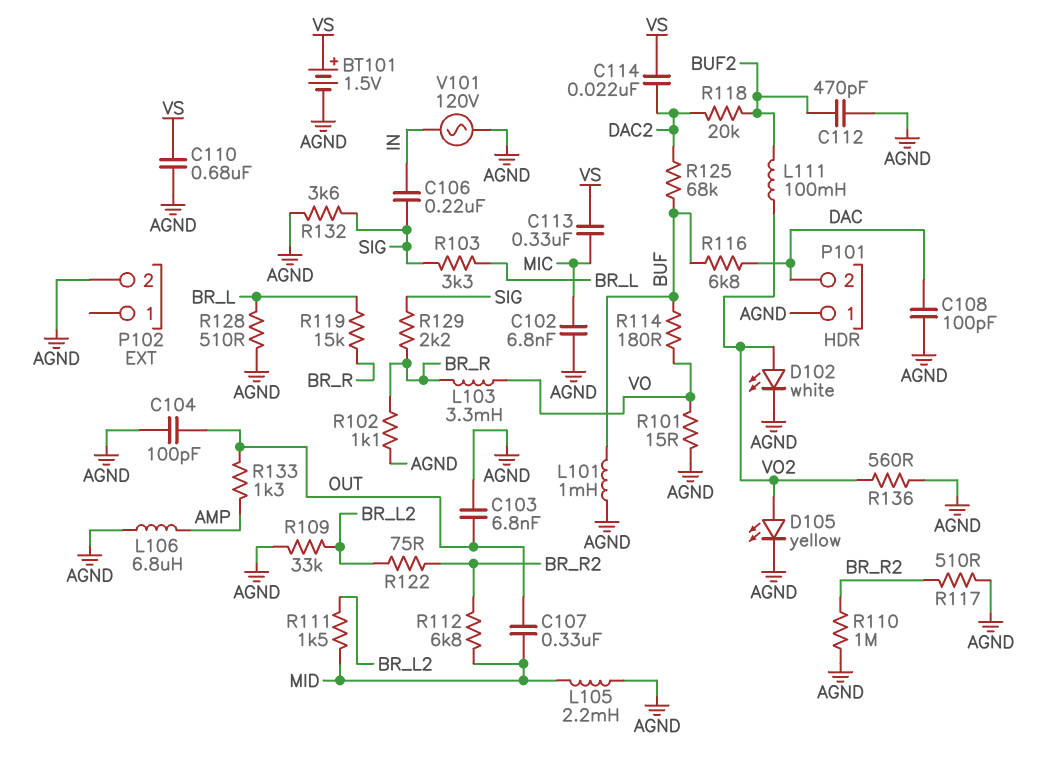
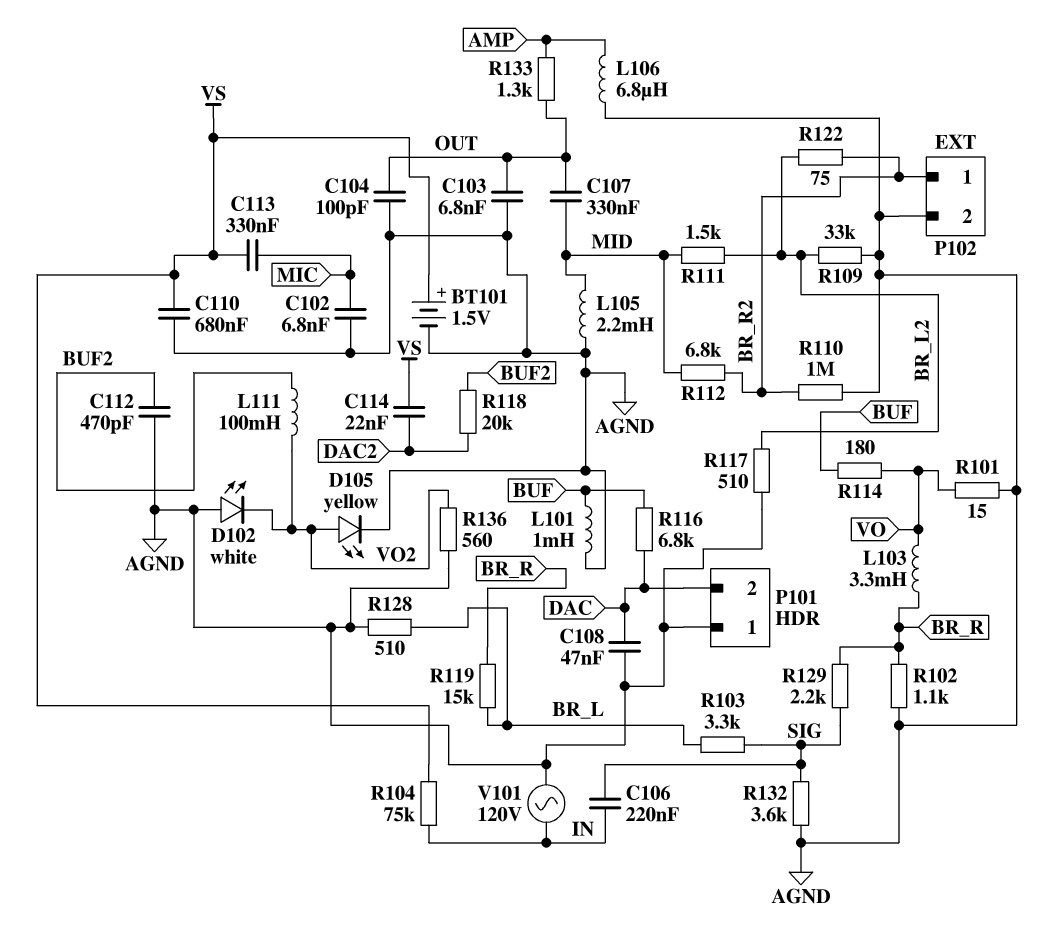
C108: 100pF (AGND, DAC) -> 47nF (AGND, DAC)
D102: LED white (A VO2, K AGND) -> LED white (A AGND, K VO2)
P102 pin 1: none -> BR_R2
R104: none -> 75k (IN, VS)
R117: 510 (AGND, BR_R2) -> 510 (AGND, BR_L2)
R125: 68k (BUF, DAC2) -> none

